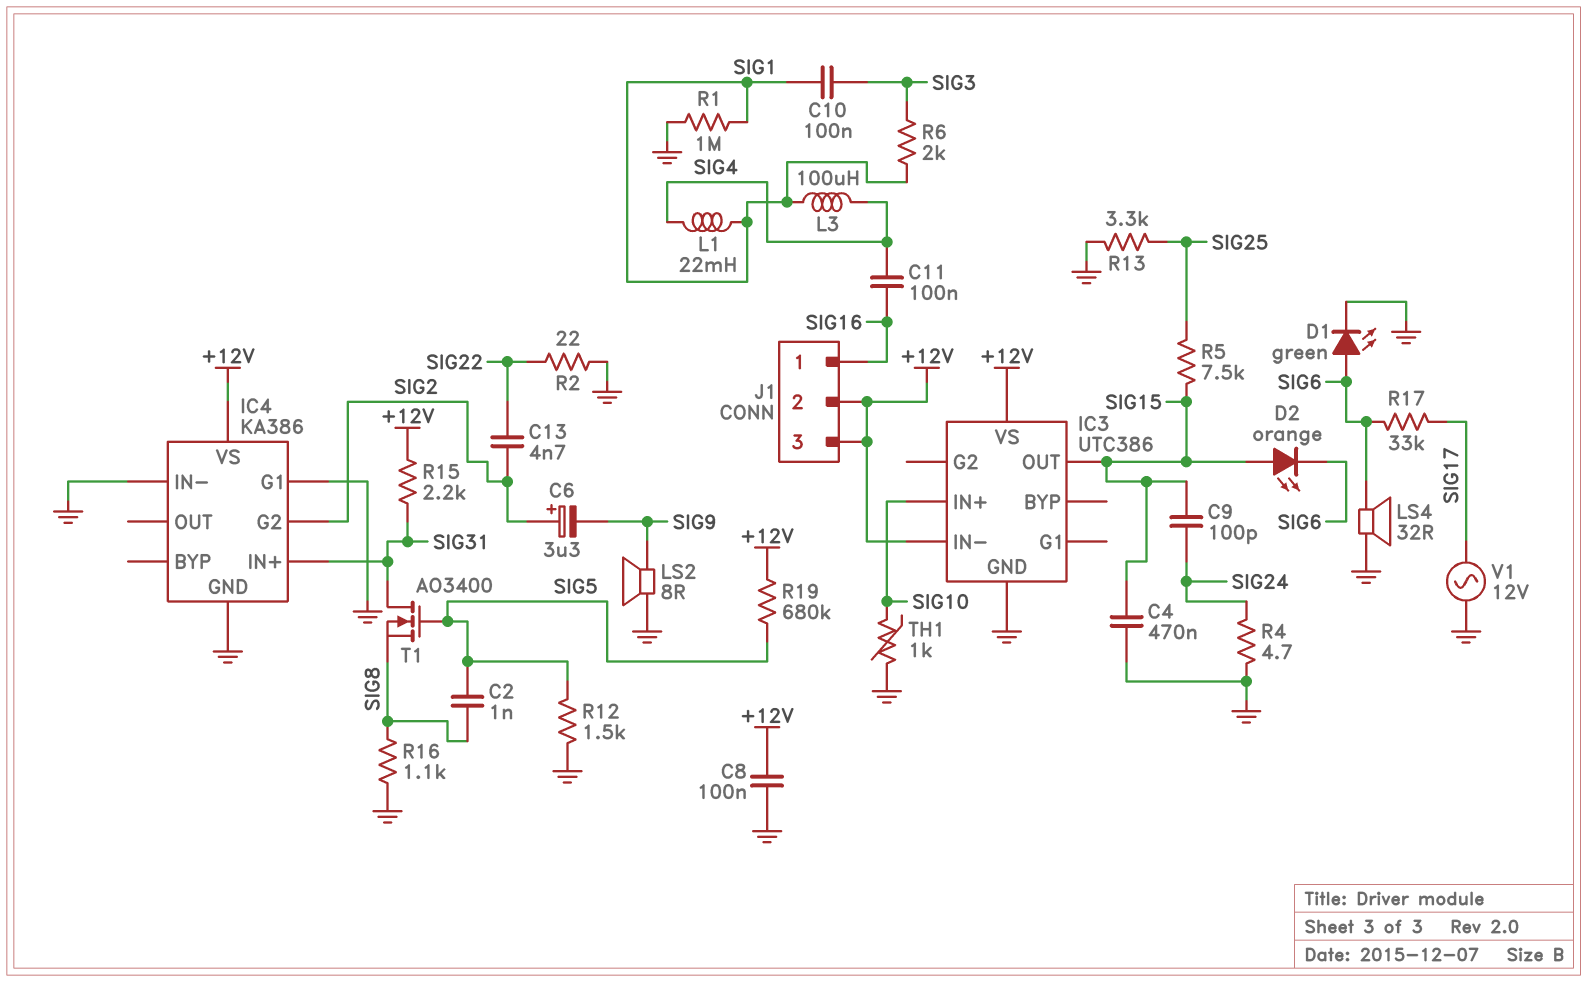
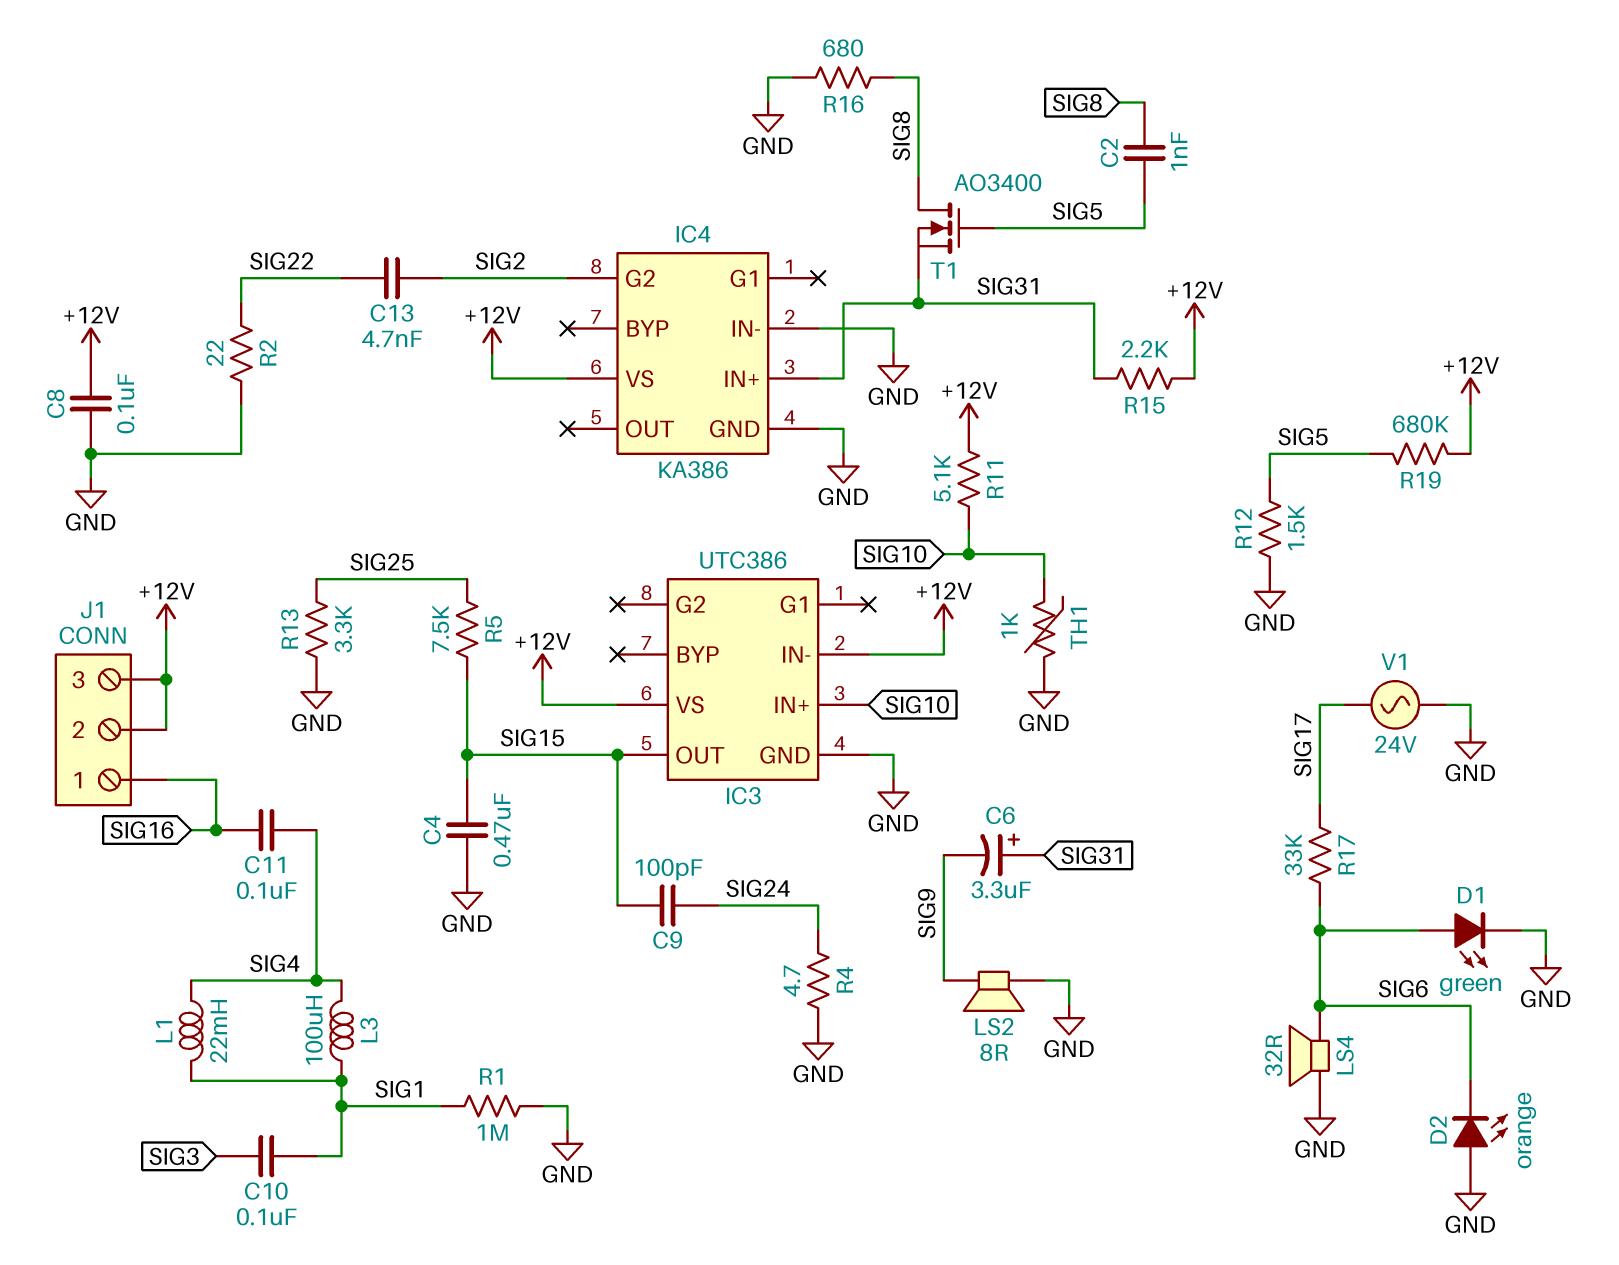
C6: 3.3uF (plus SIG2, minus SIG9) -> 3.3uF (plus SIG31, minus SIG9)
D2: LED orange (A SIG15, K SIG6) -> LED orange (A GND, K SIG6)
IC4 pin G1: GND -> none
R6: 2k (SIG1, SIG3) -> none
R11: none -> 5.1k (+12V, SIG10)
R16: 1.1k (GND, SIG8) -> 680 (GND, SIG8)
T1: NMOS AO3400 (G SIG5, D SIG31, S SIG8) -> NMOS AO3400 (G SIG5, D SIG8, S SIG31)
V1: AC 12V (GND, SIG17) -> AC 24V (GND, SIG17)

